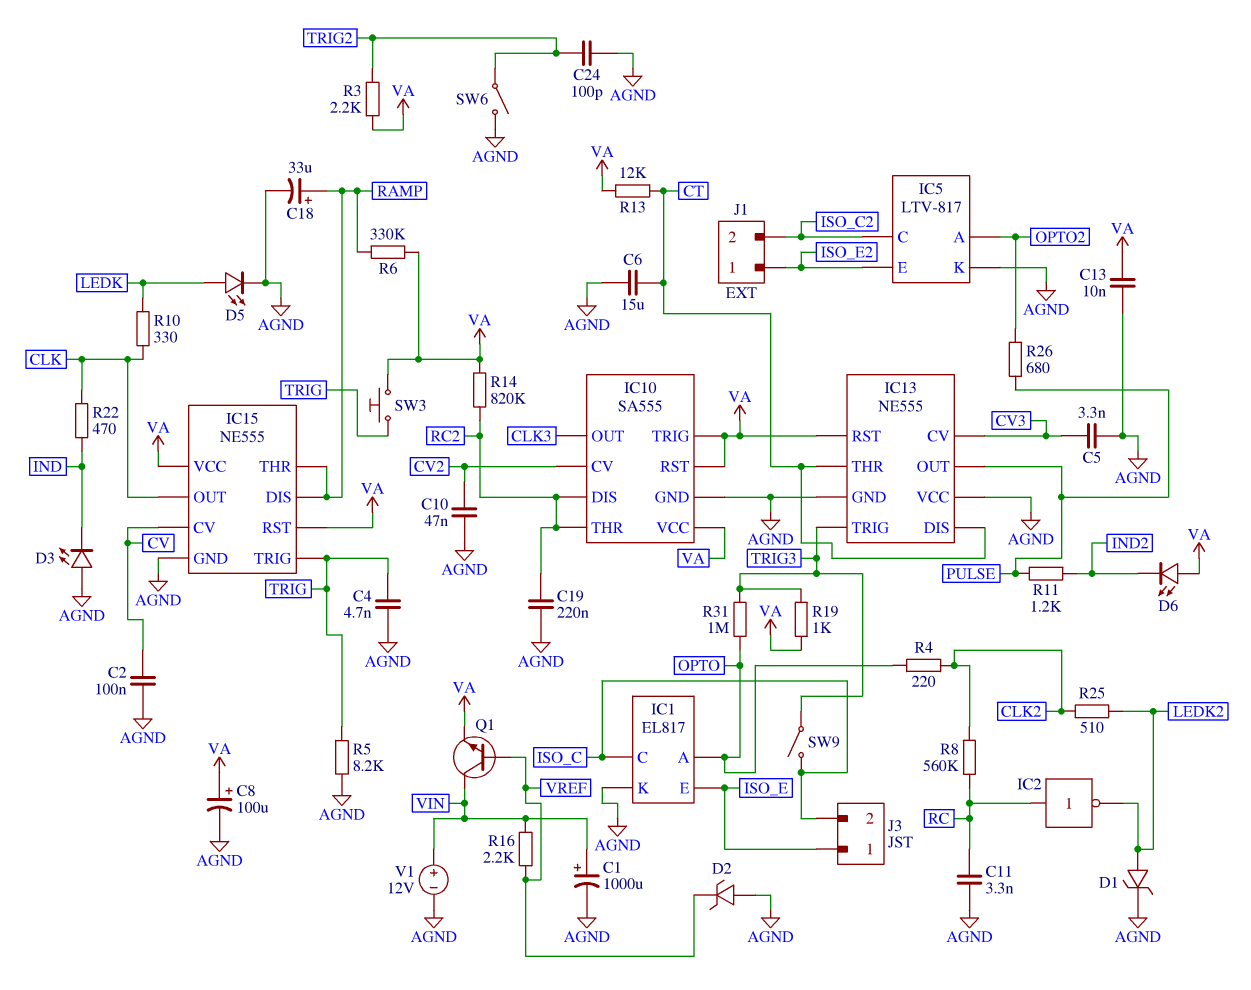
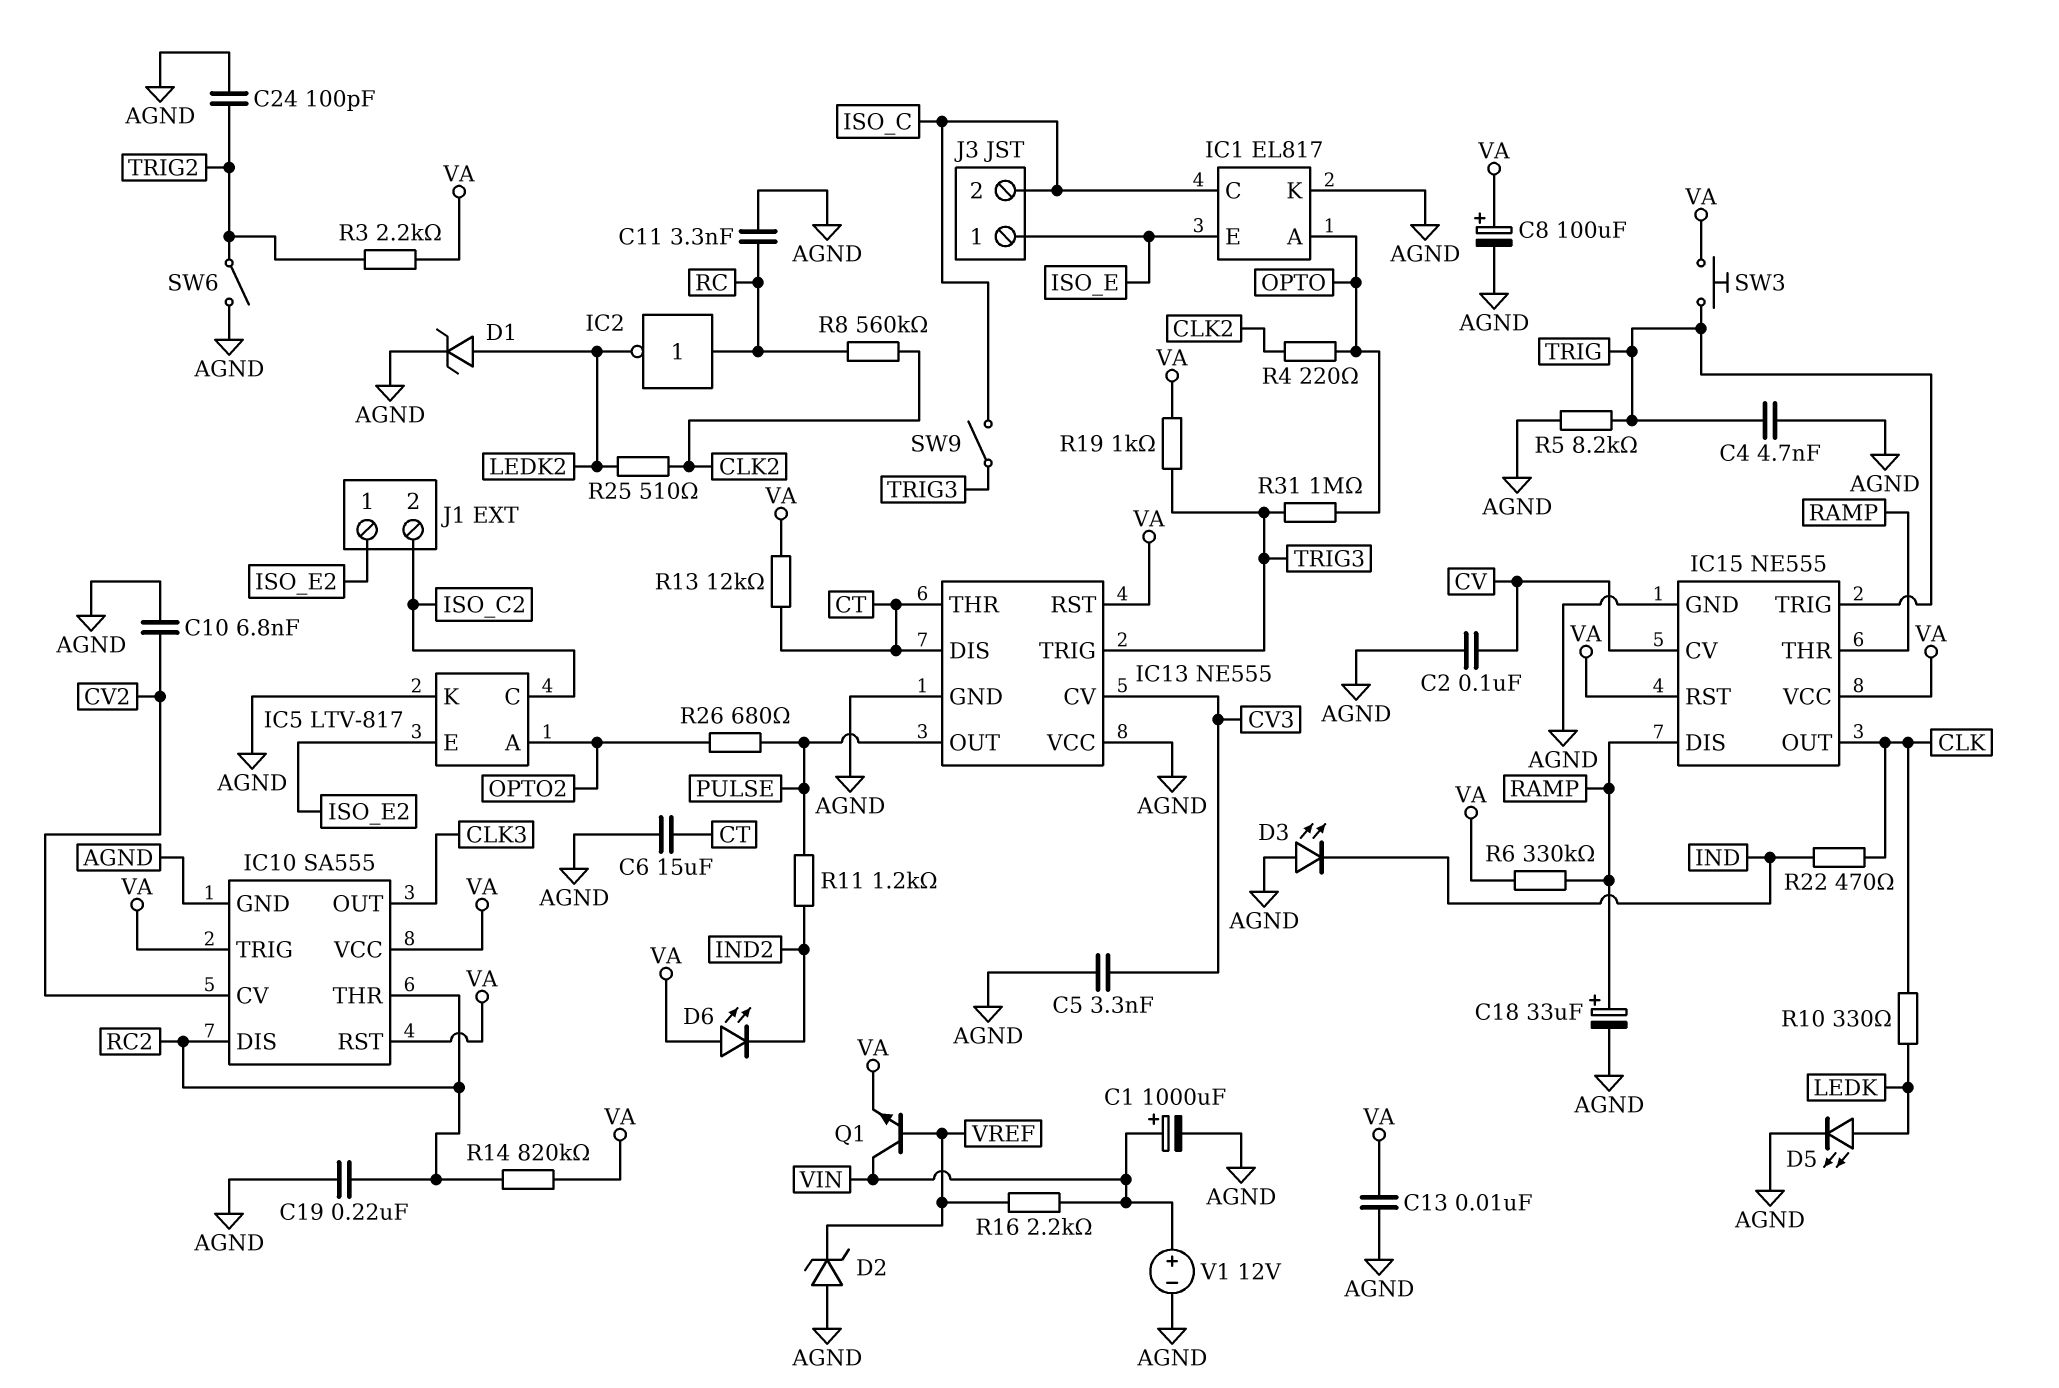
C10: 47nF (AGND, CV2) -> 6.8nF (AGND, CV2)

